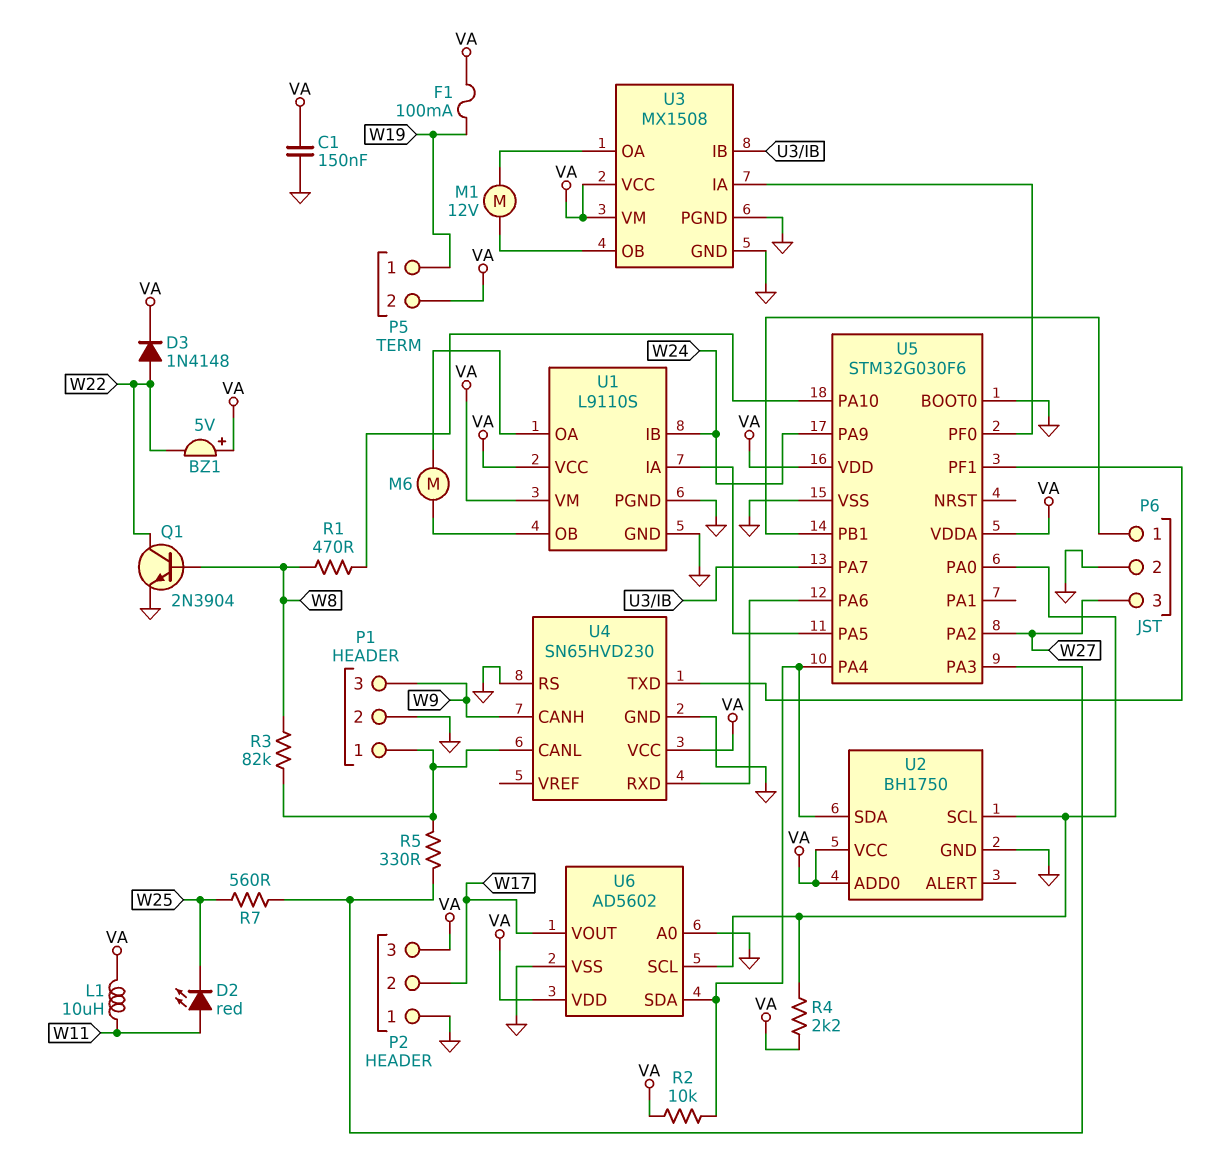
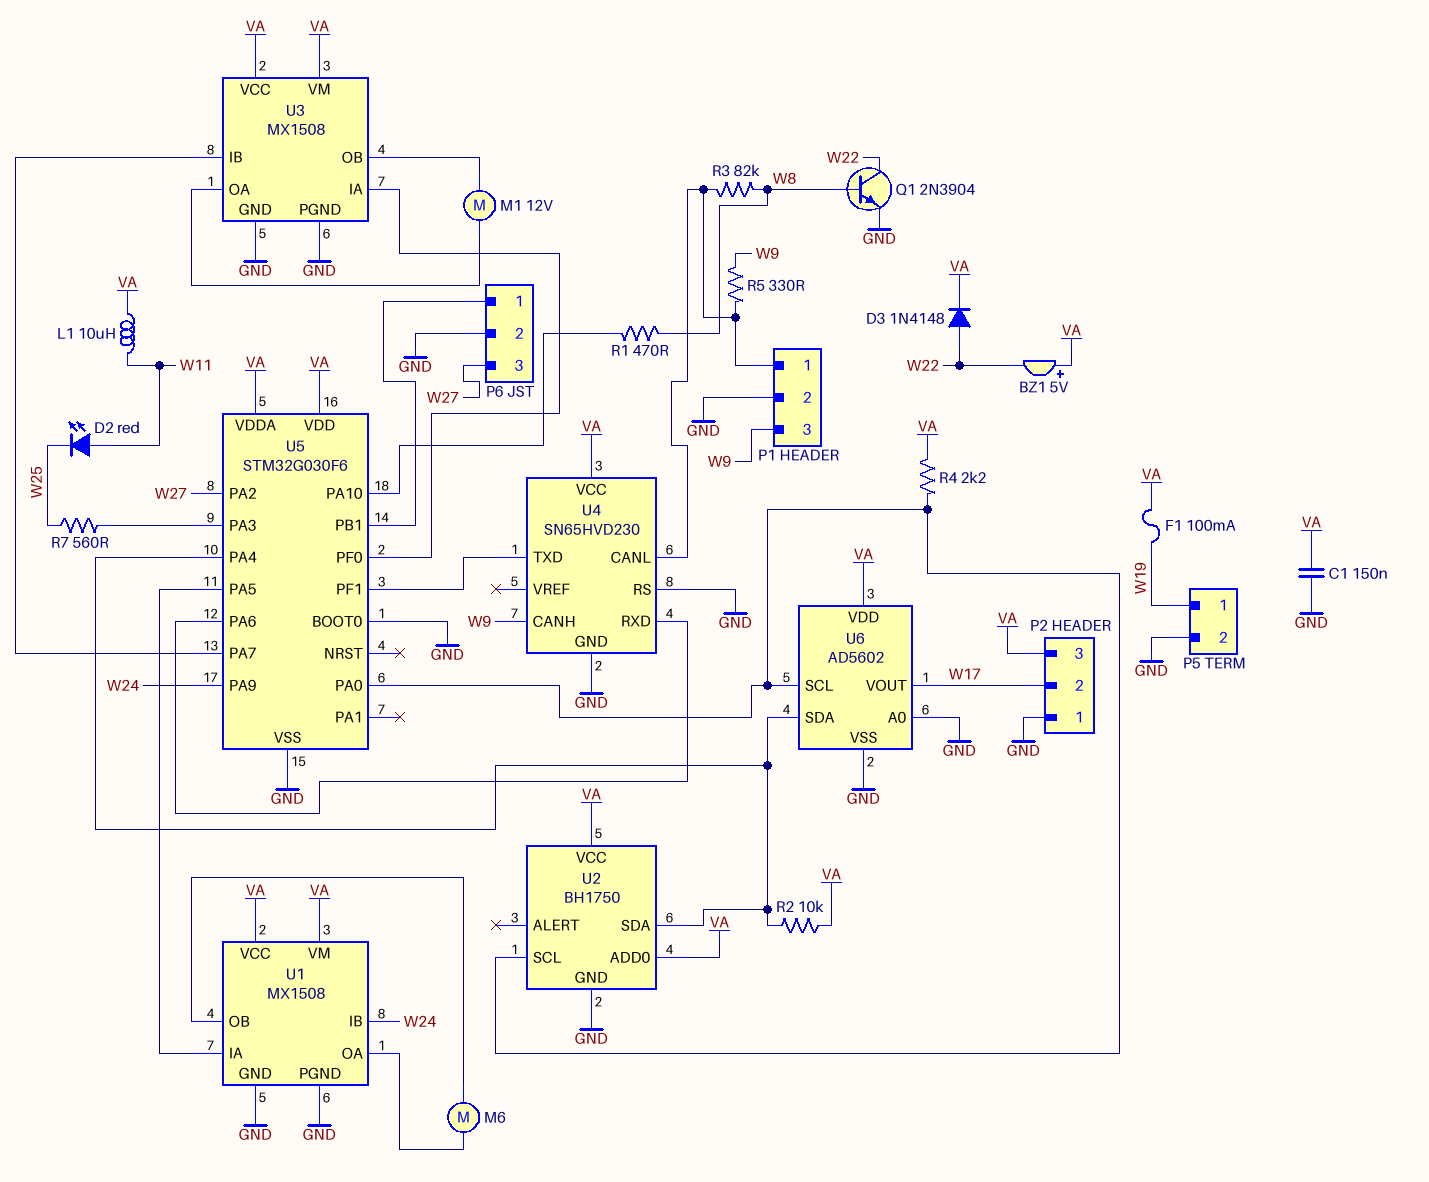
P5 pin 2: VA -> GND
R5: 330 (P1/1, U5/PA3) -> 330 (P1/1, W9)
U1: L9110S -> MX1508

